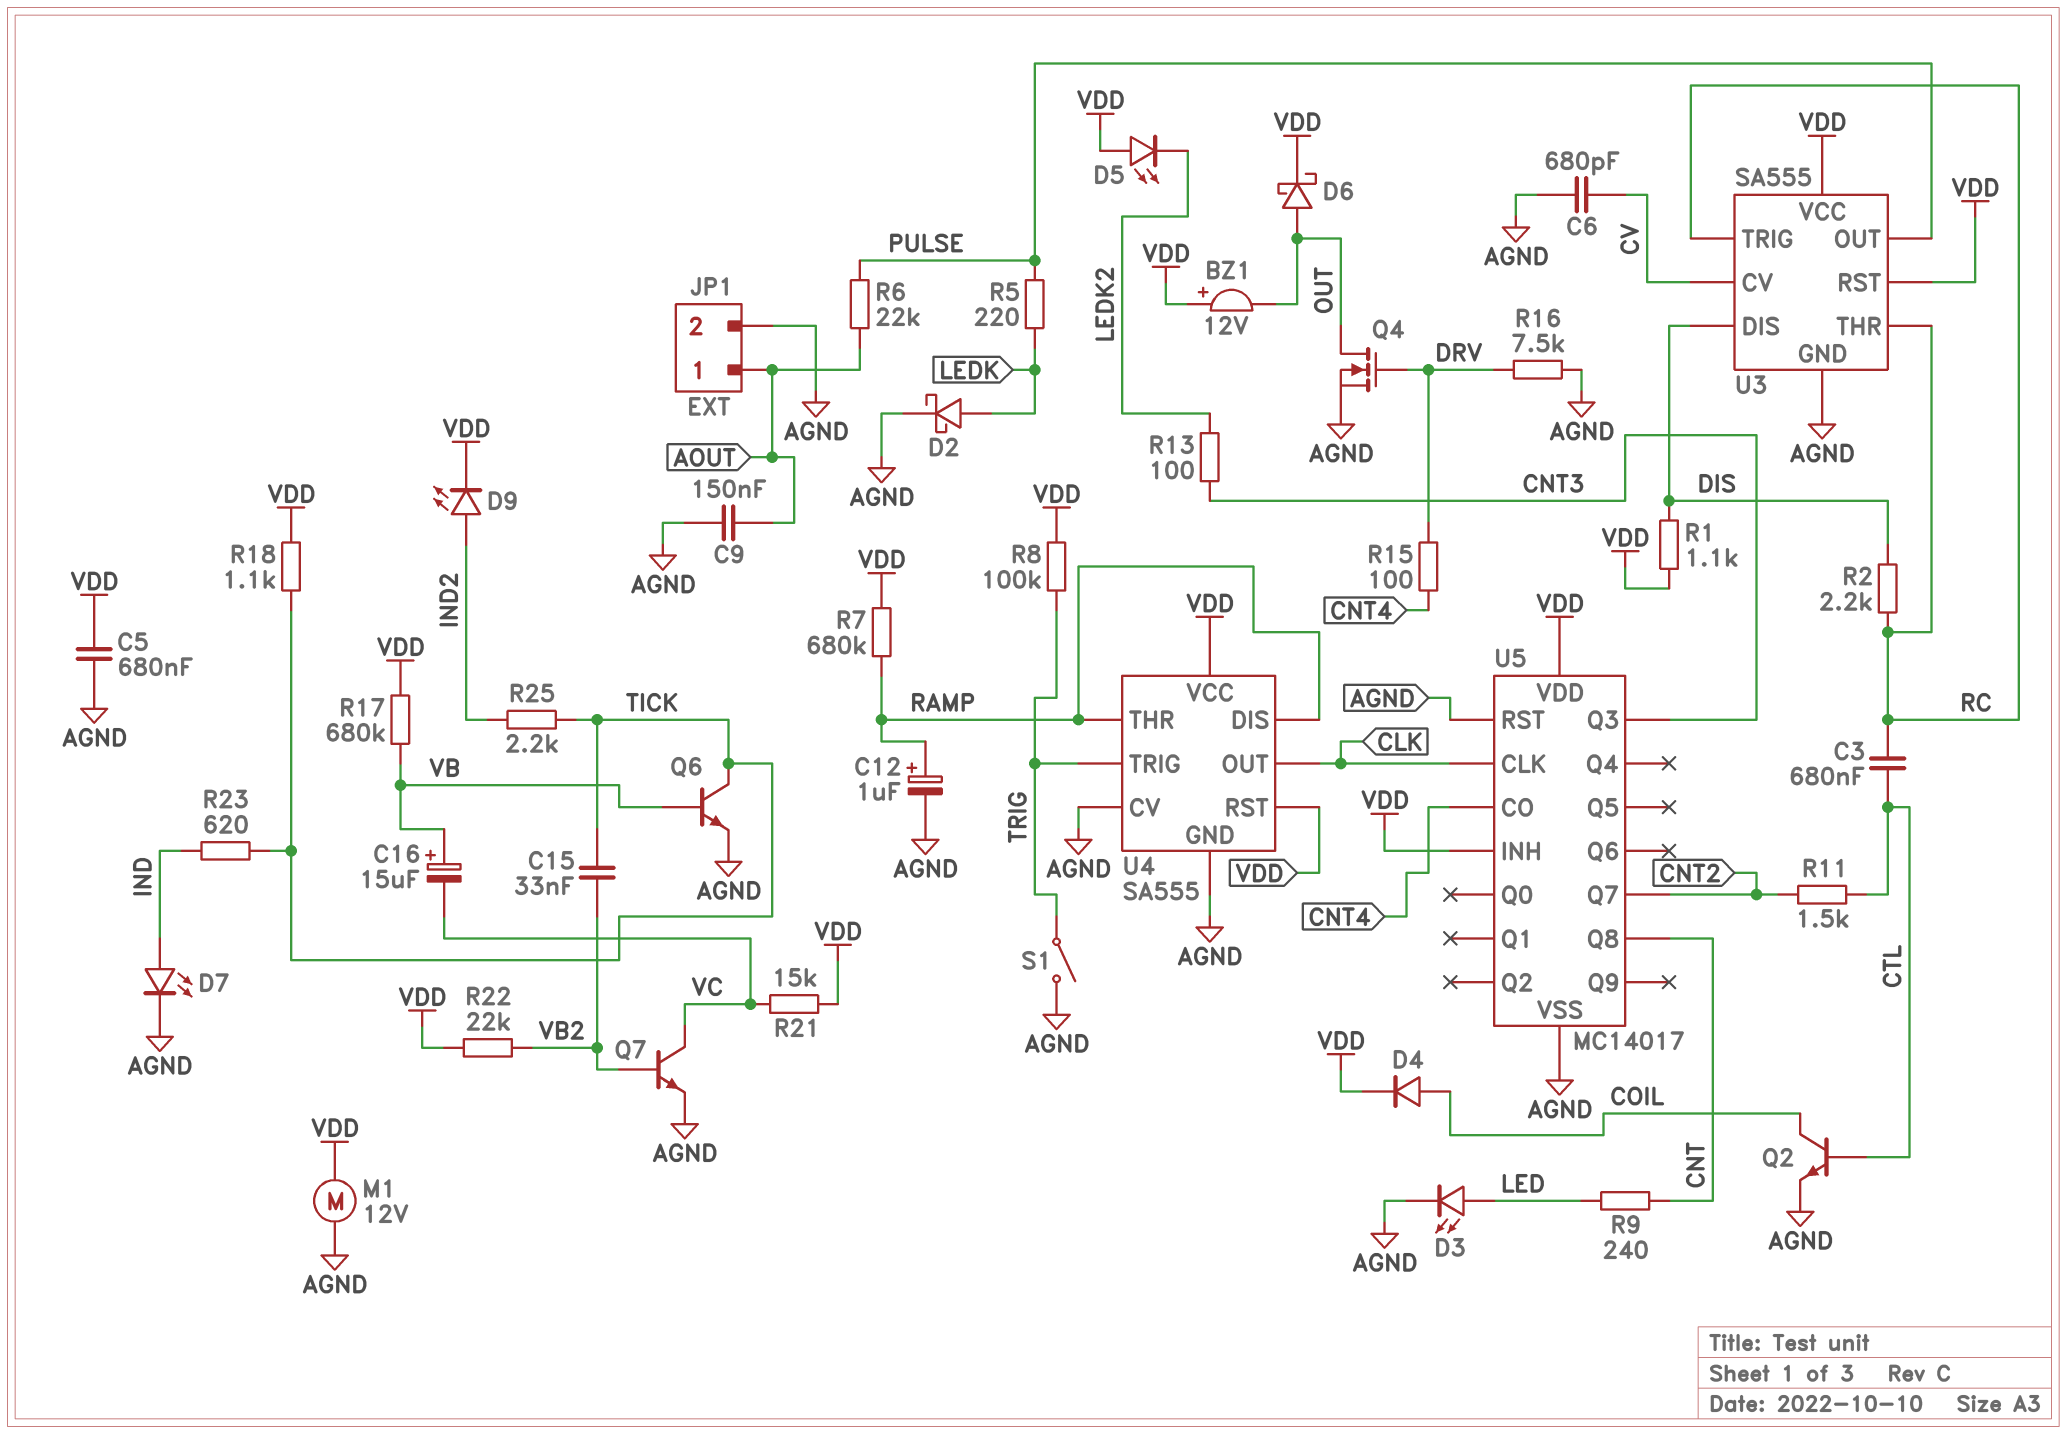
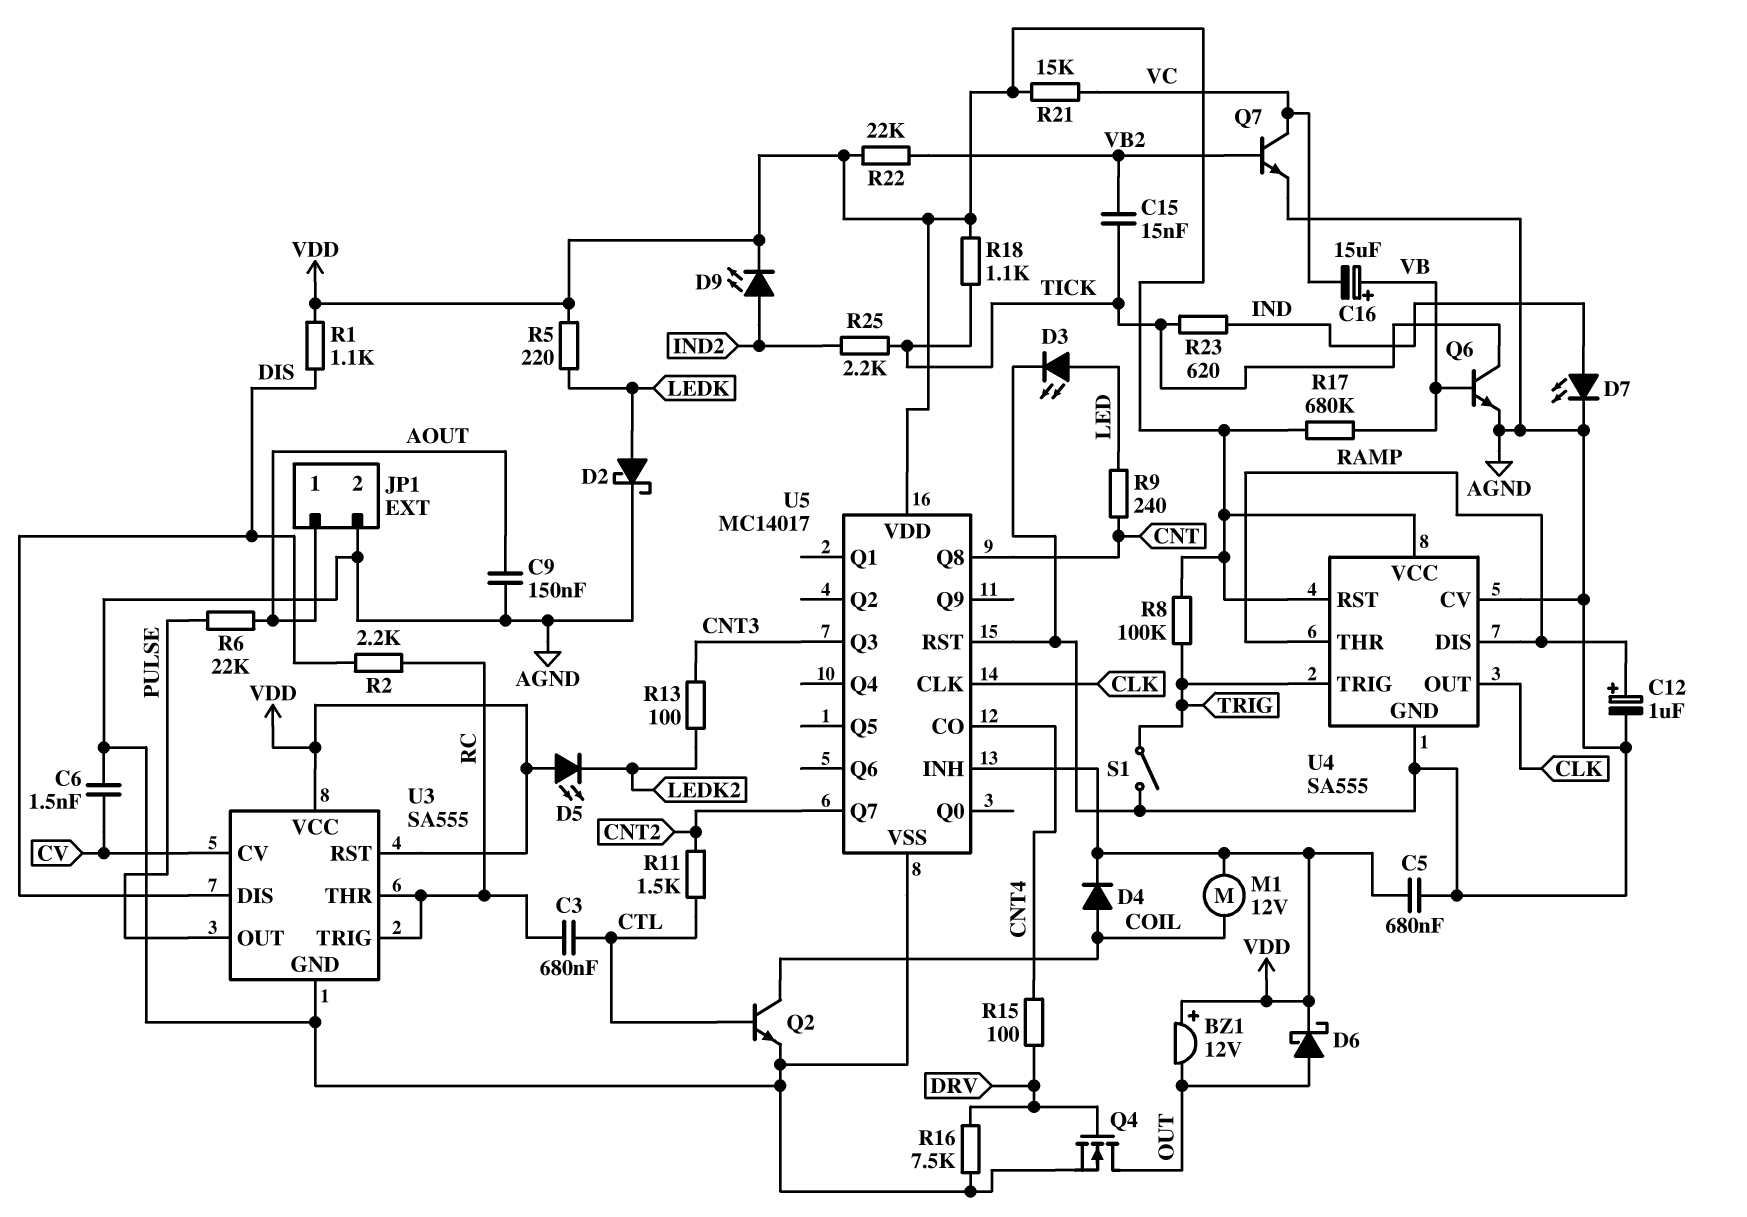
C6: 680pF (AGND, CV) -> 1.5nF (AGND, CV)
C15: 33nF (TICK, VB2) -> 15nF (TICK, VB2)
M1: motor 12V (AGND, VDD) -> motor 12V (COIL, VDD)
R5: 220 (LEDK, PULSE) -> 220 (LEDK, VDD)
R7: 680k (RAMP, VDD) -> none

